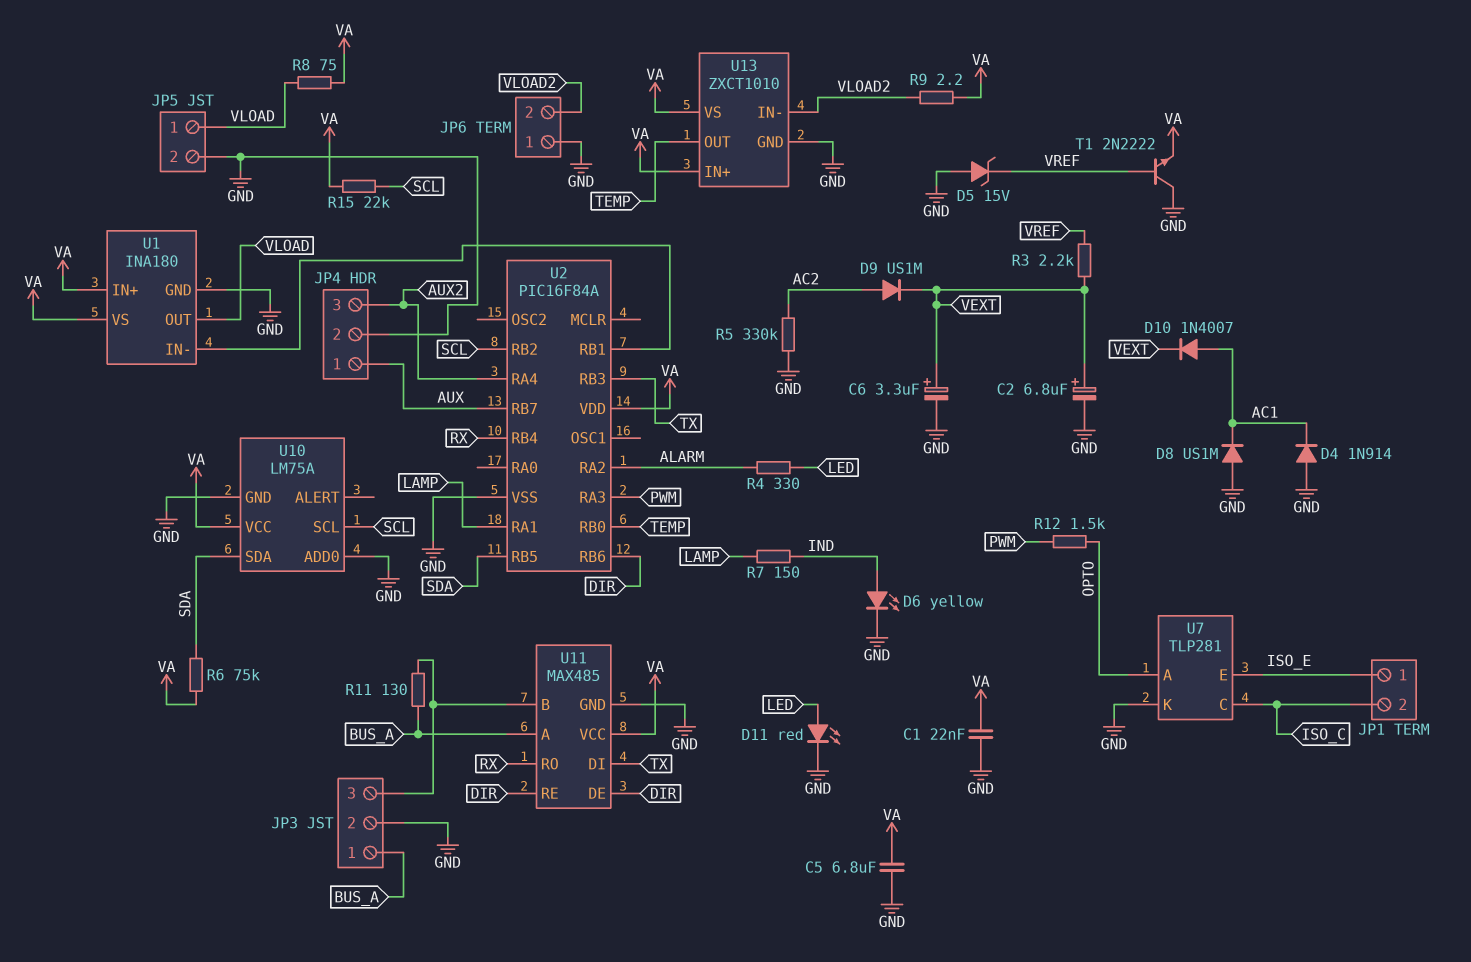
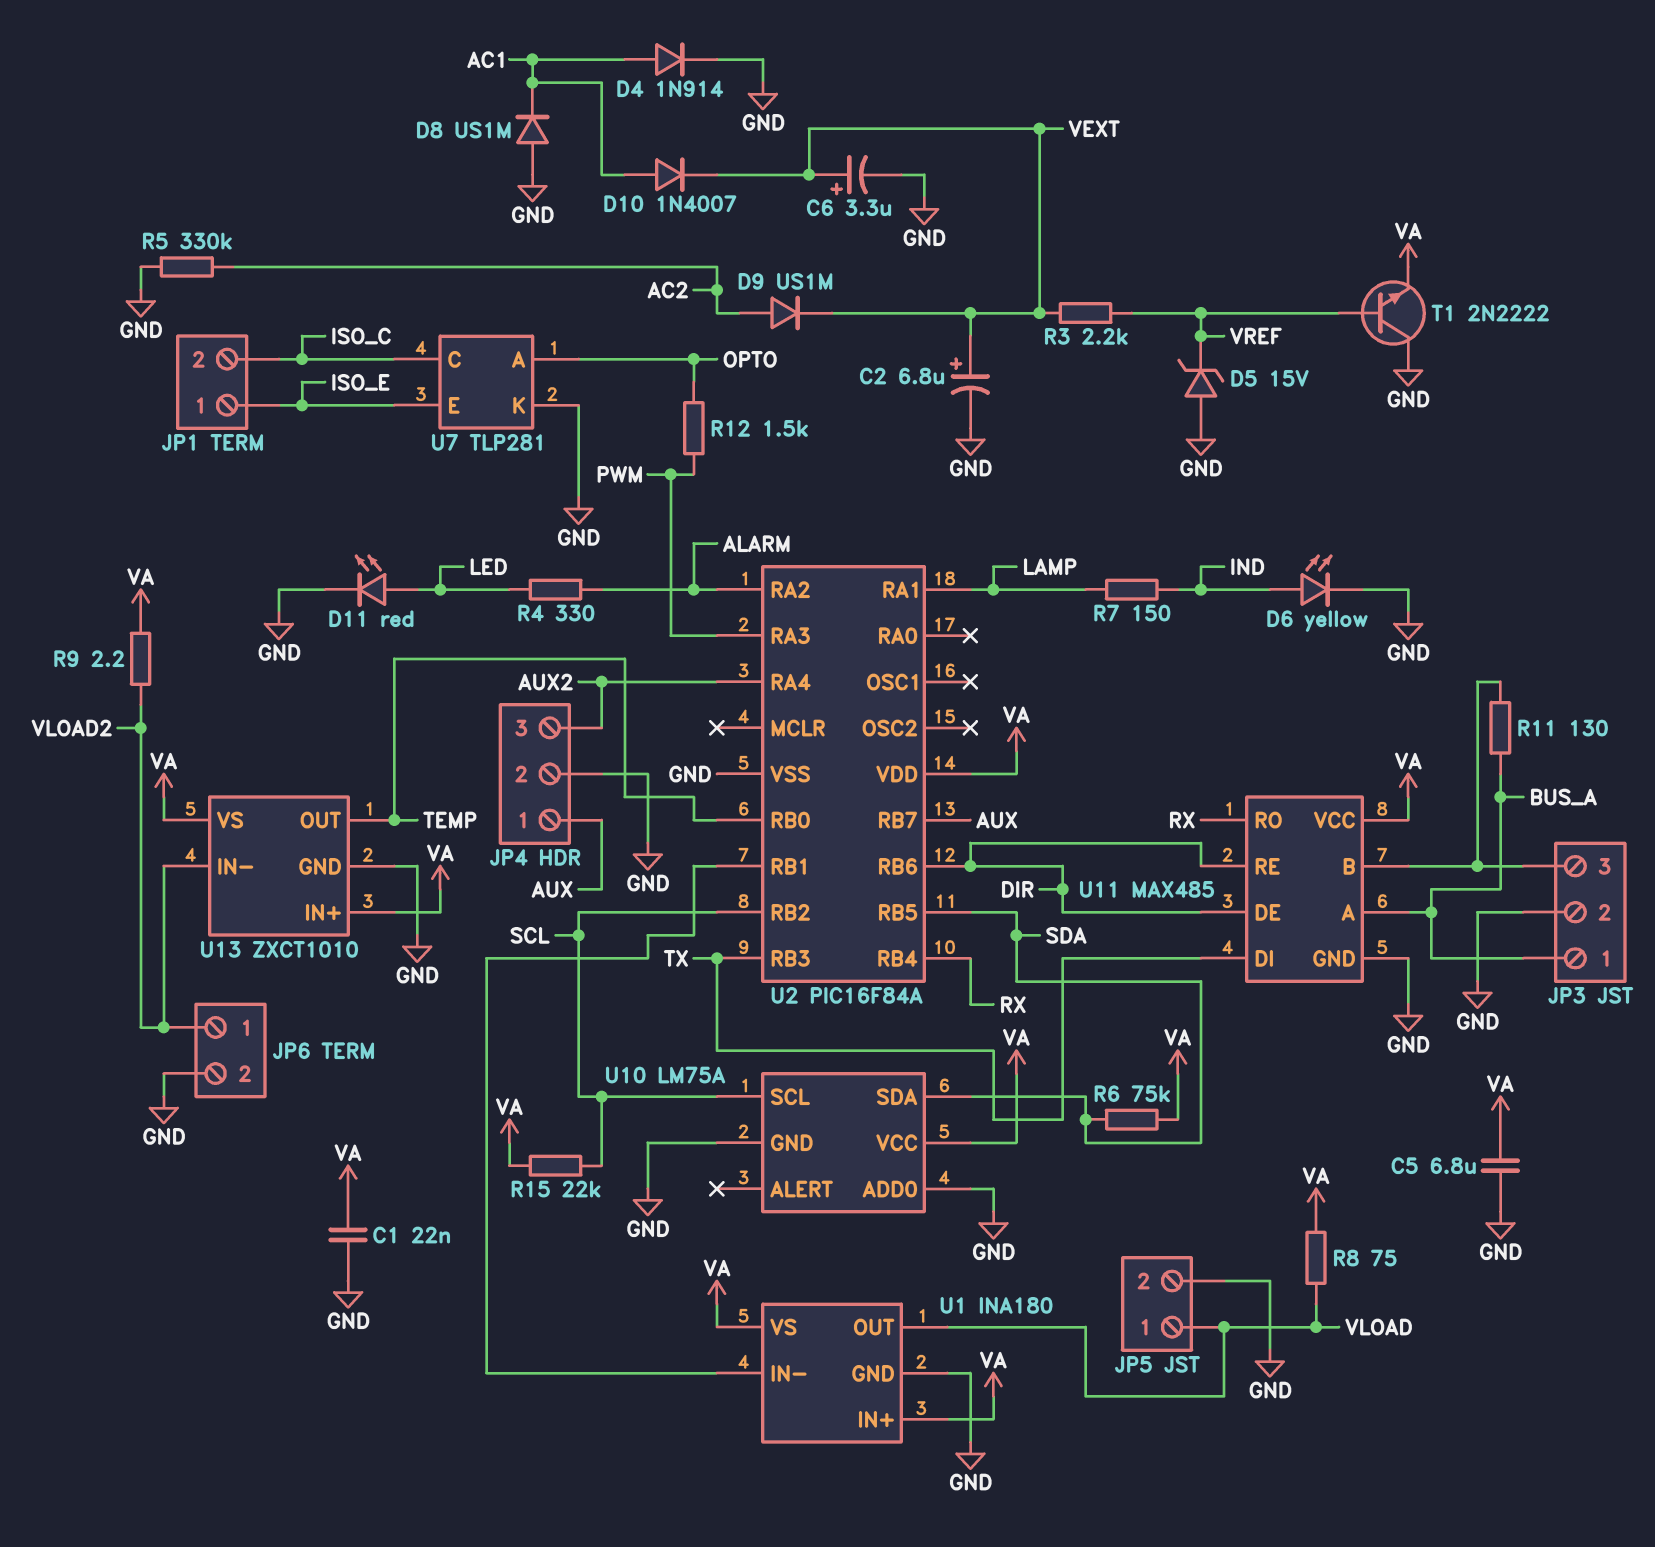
D4: diode 1N914 (A GND, K AC1) -> diode 1N914 (A AC1, K GND)
JP6 pin 1: GND -> VLOAD2
JP6 pin 2: VLOAD2 -> GND

